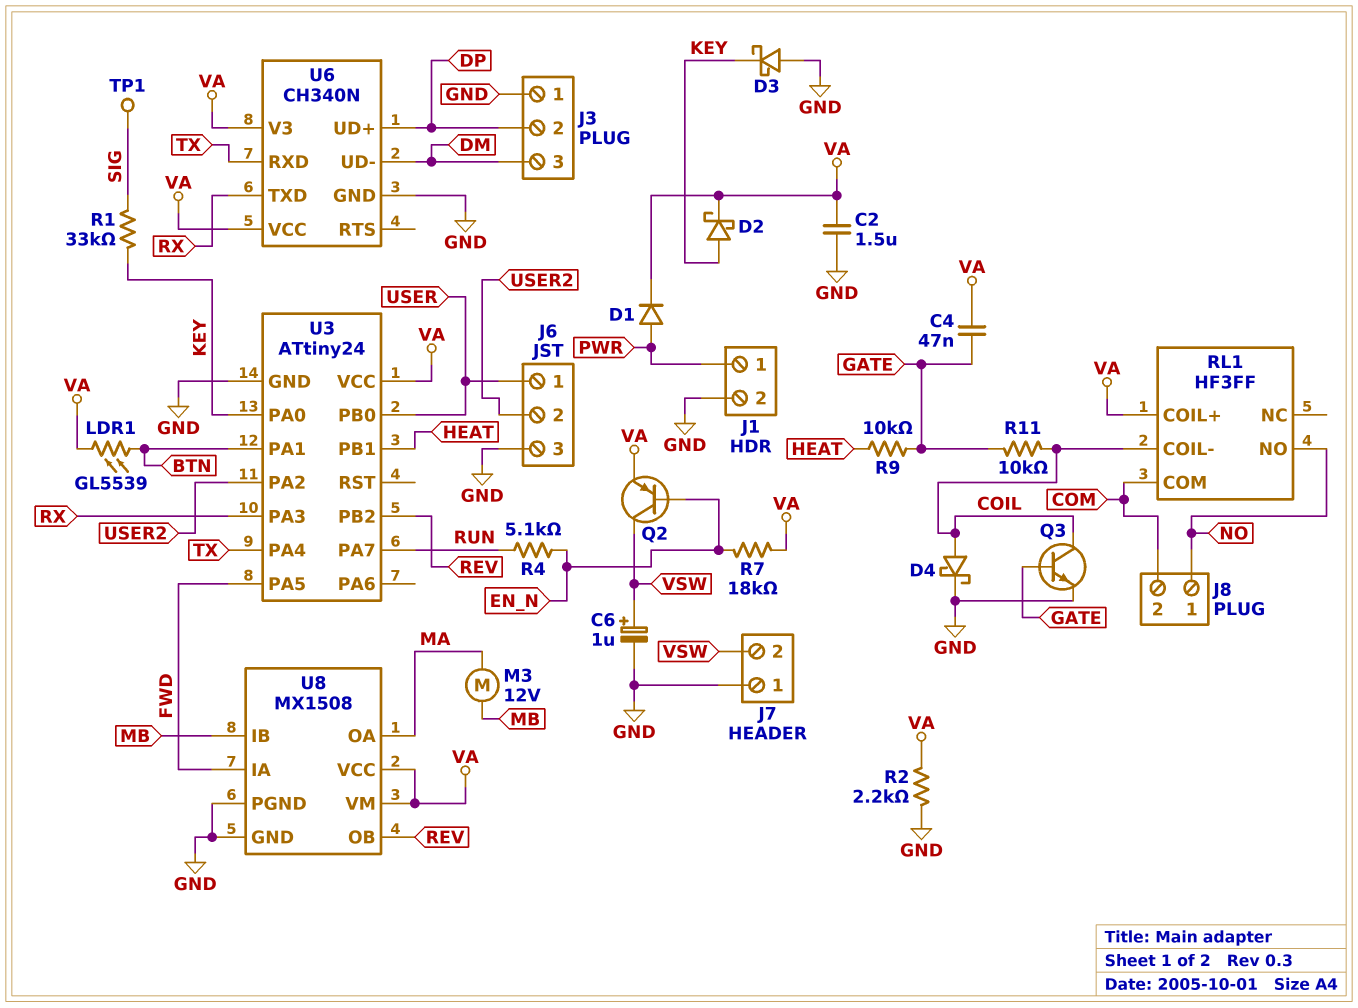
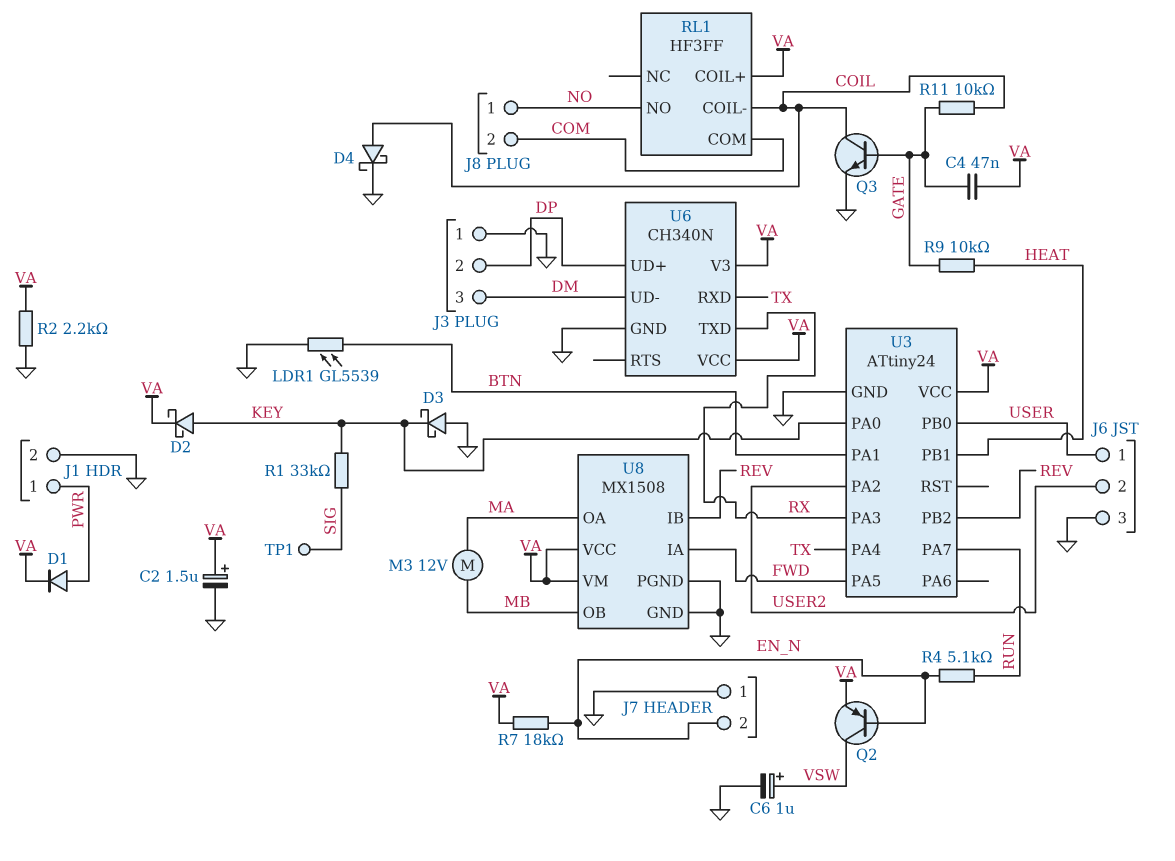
C2: 1.5uF (GND, VA) -> 1.5uF (plus VA, minus GND)
J7 pin 2: VSW -> EN_N
LDR1: GL5539 (BTN, VA) -> GL5539 (BTN, GND)
U8 pin IB: MB -> REV
U8 pin OB: REV -> MB

